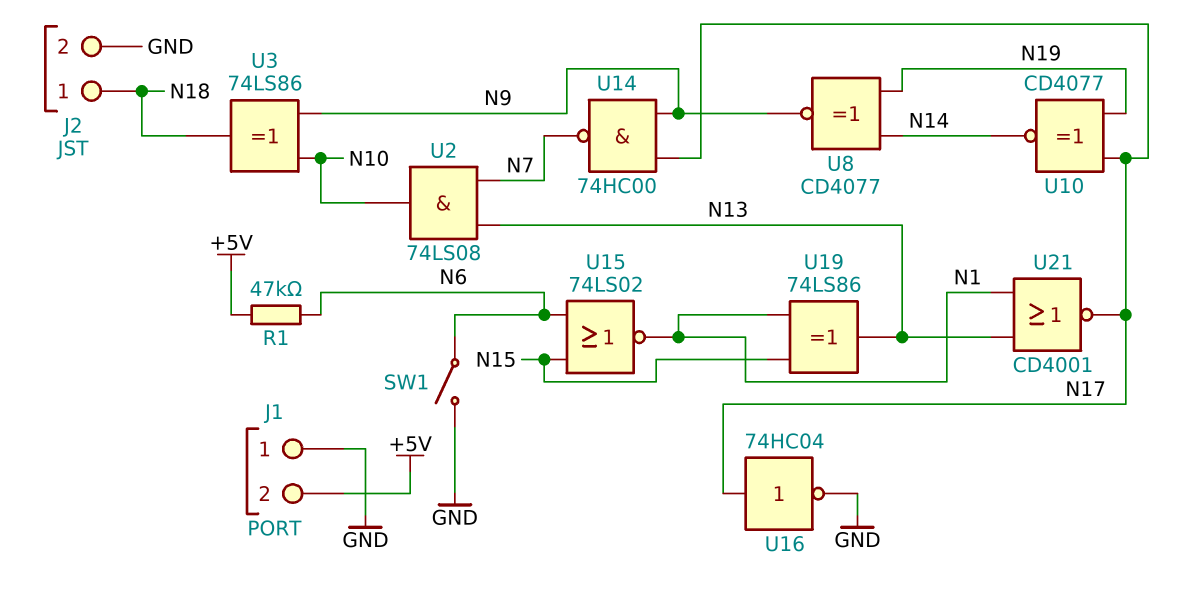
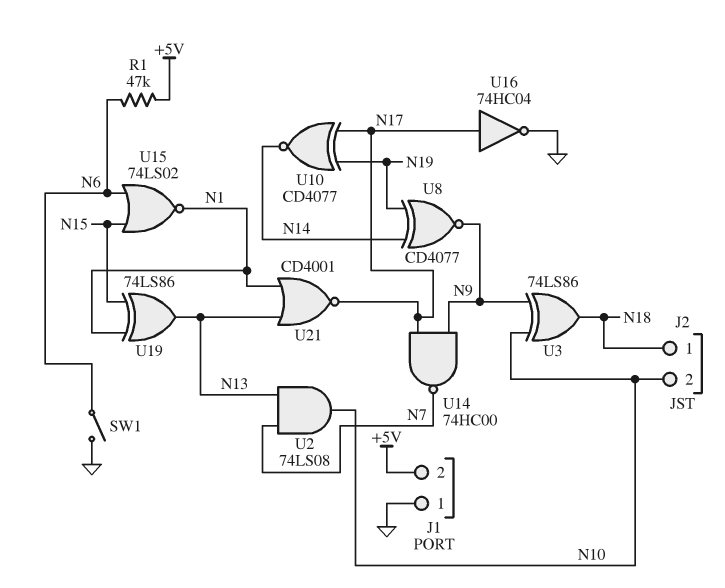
J2 pin 2: GND -> N10

